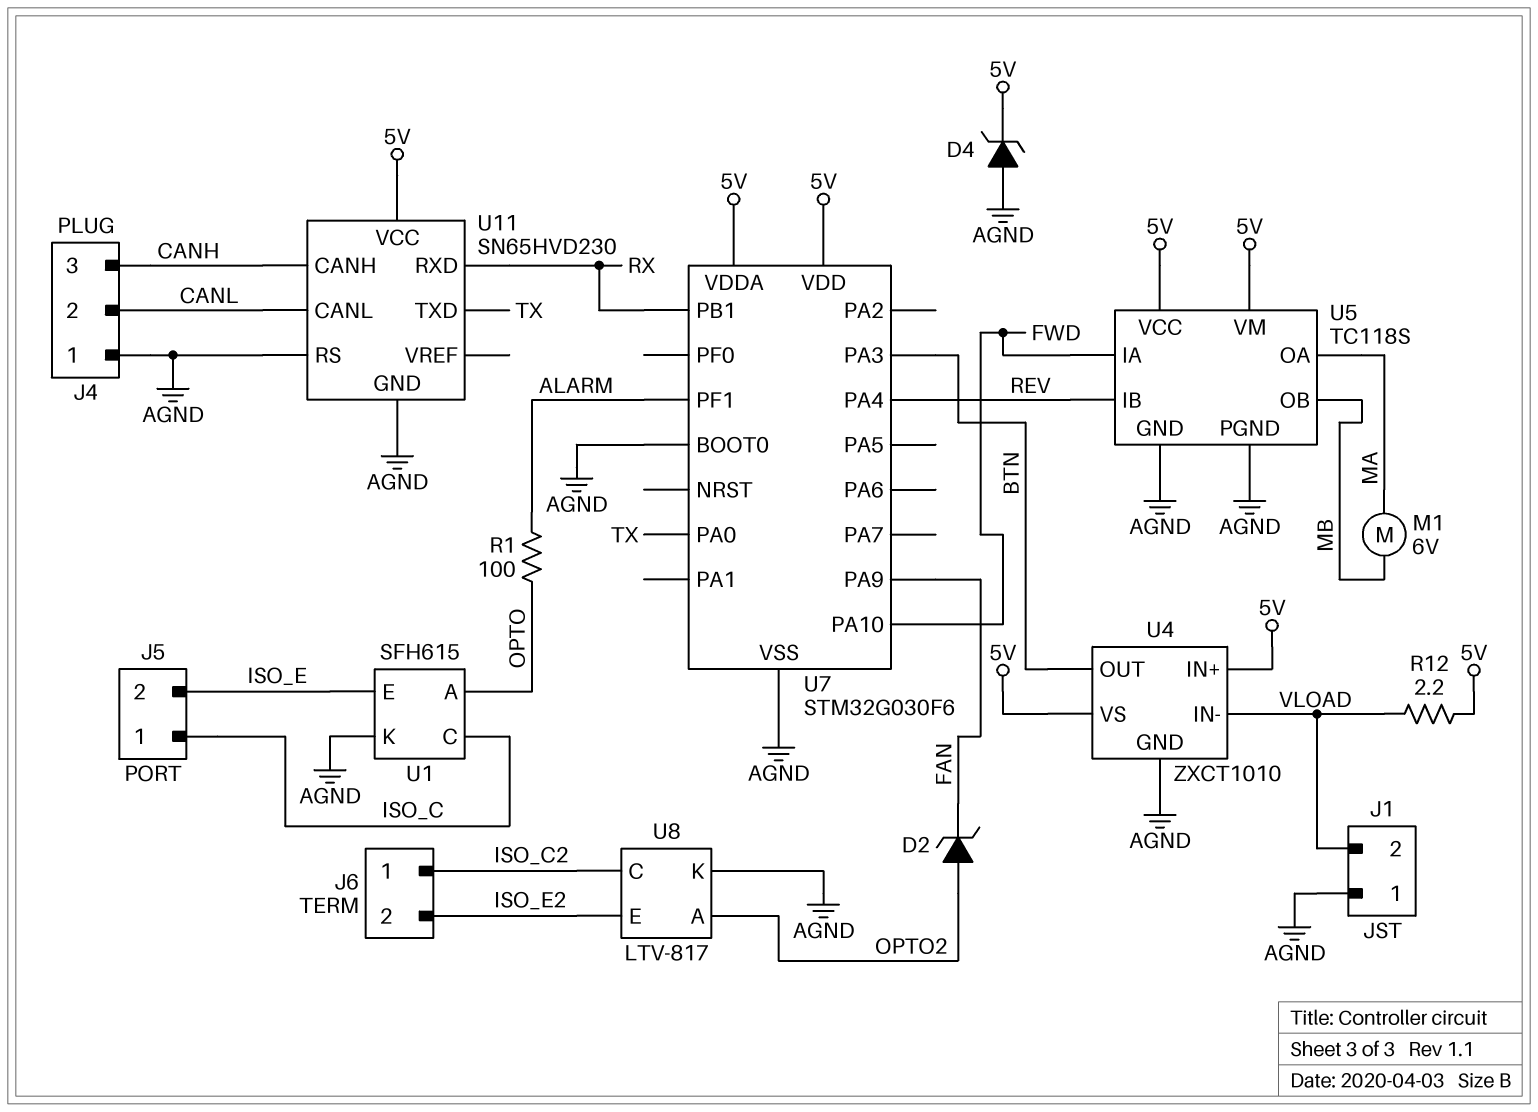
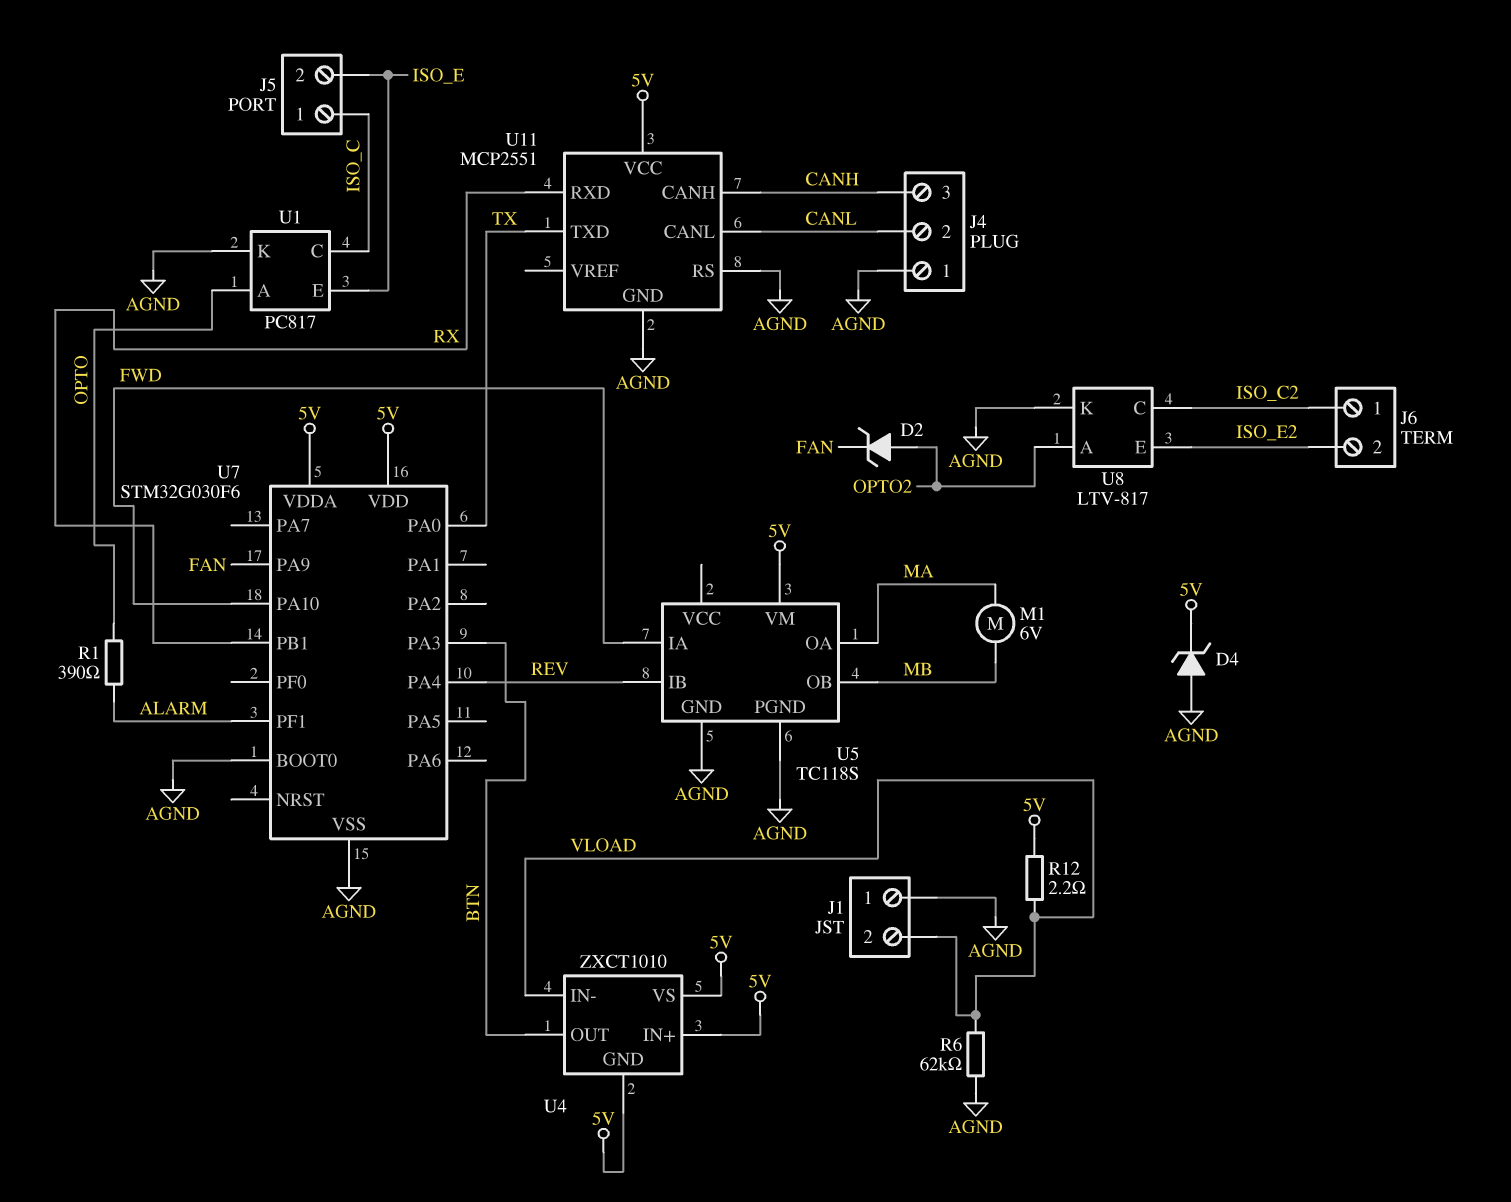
R1: 100 (ALARM, OPTO) -> 390 (ALARM, OPTO)
R6: none -> 62k (AGND, VLOAD)
U1: SFH615 -> PC817
U4 pin GND: AGND -> 5V
U5 pin VCC: 5V -> none
U11: SN65HVD230 -> MCP2551

